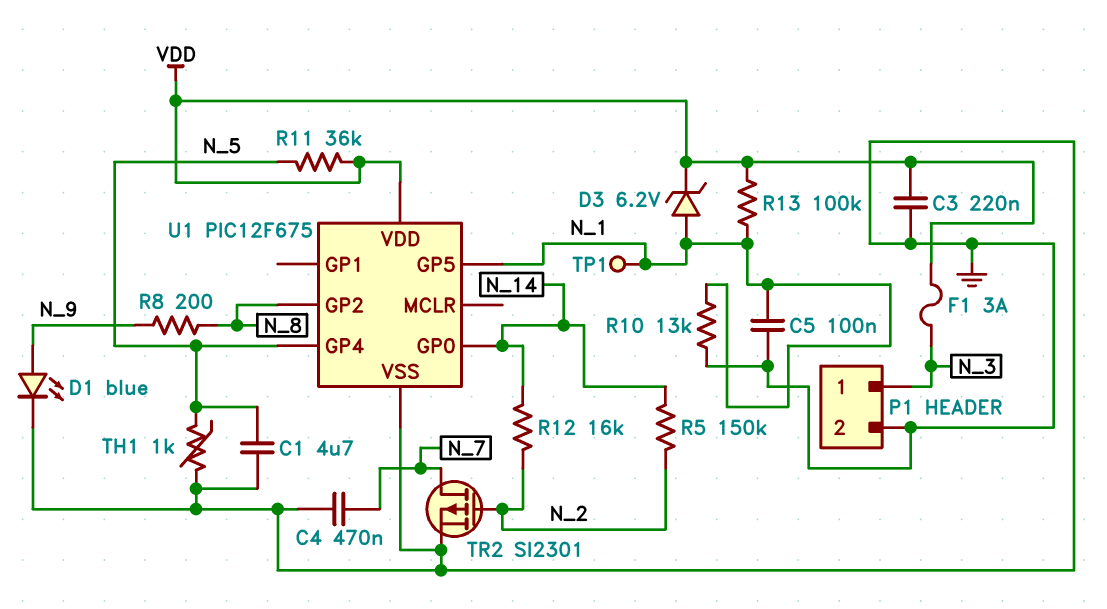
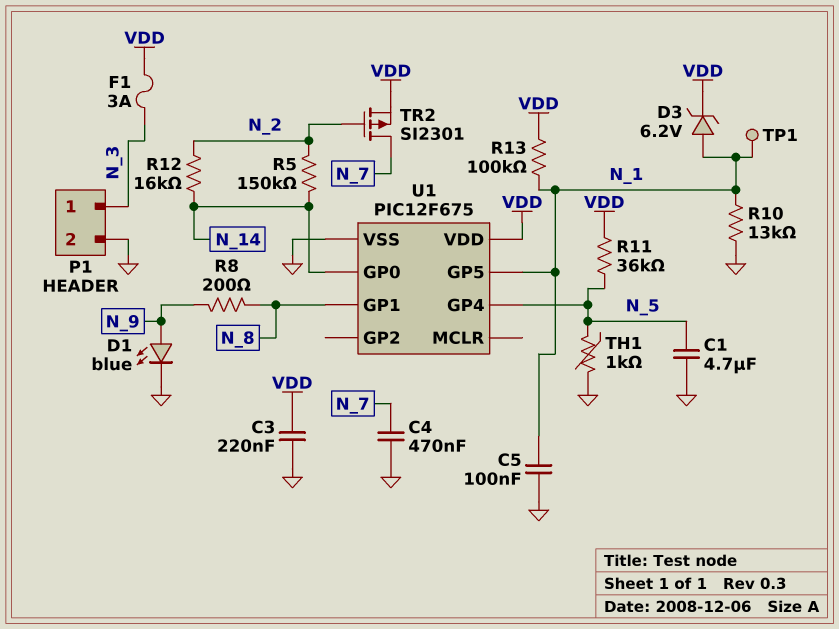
TR2: PMOS SI2301 (G N_2, D N_7, S GND) -> PMOS SI2301 (G N_2, D N_7, S VDD)
U1 pin GP1: none -> N_8
U1 pin GP2: N_8 -> none

